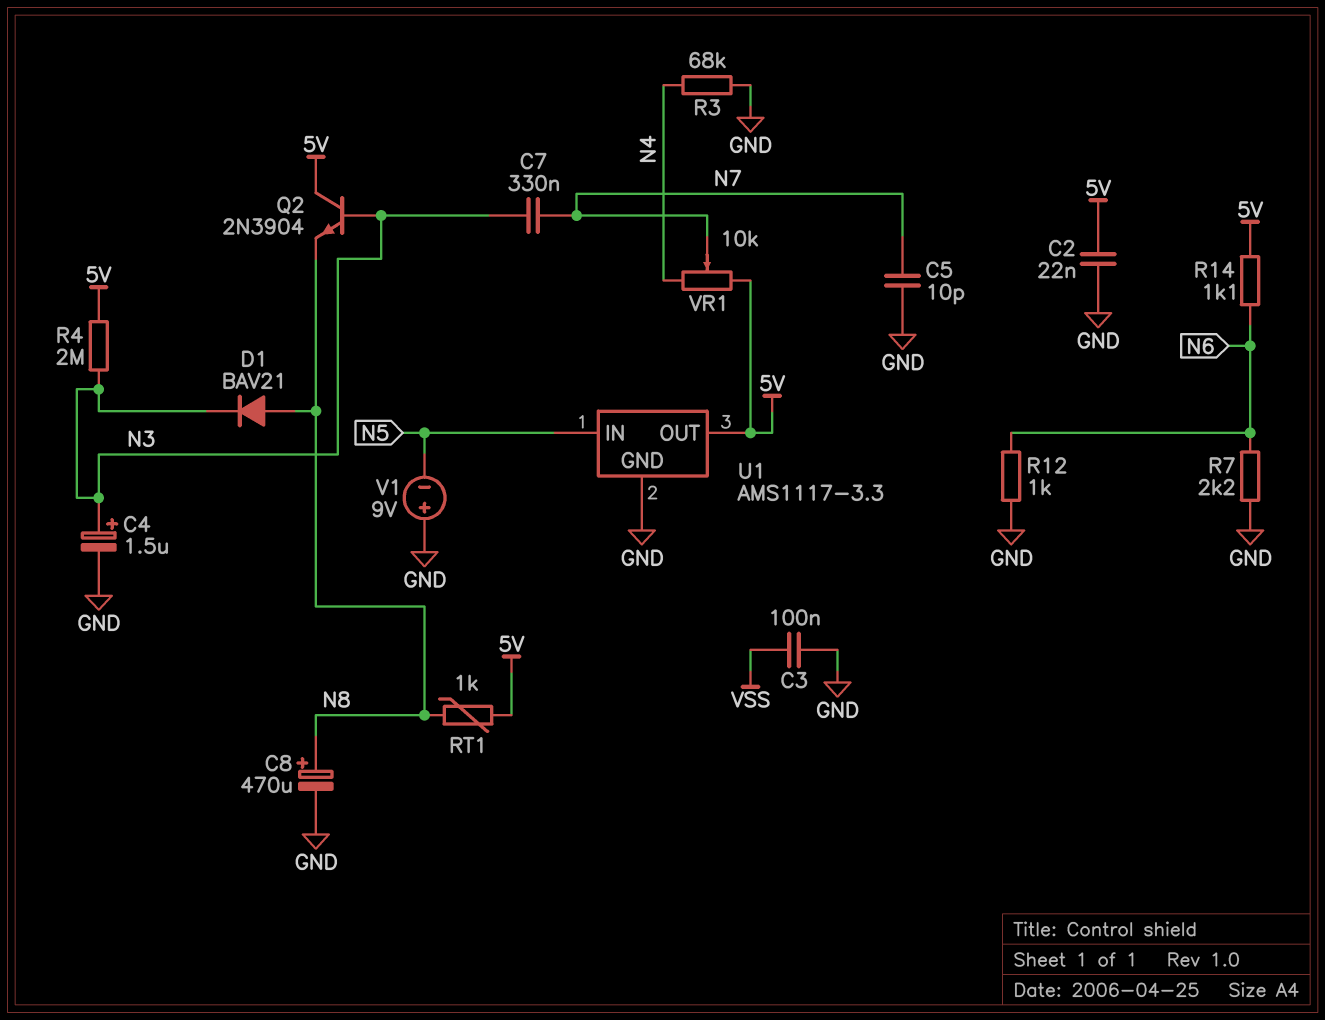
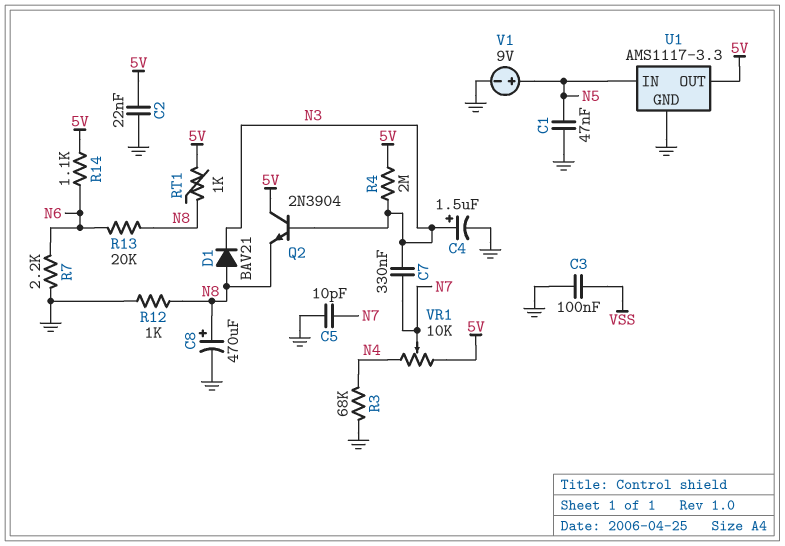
C1: none -> 47nF (GND, N5)
R12: 1k (GND, N6) -> 1k (GND, N8)
R13: none -> 20k (N6, N8)
V1: 9V (plus GND, minus N5) -> 9V (plus N5, minus GND)

